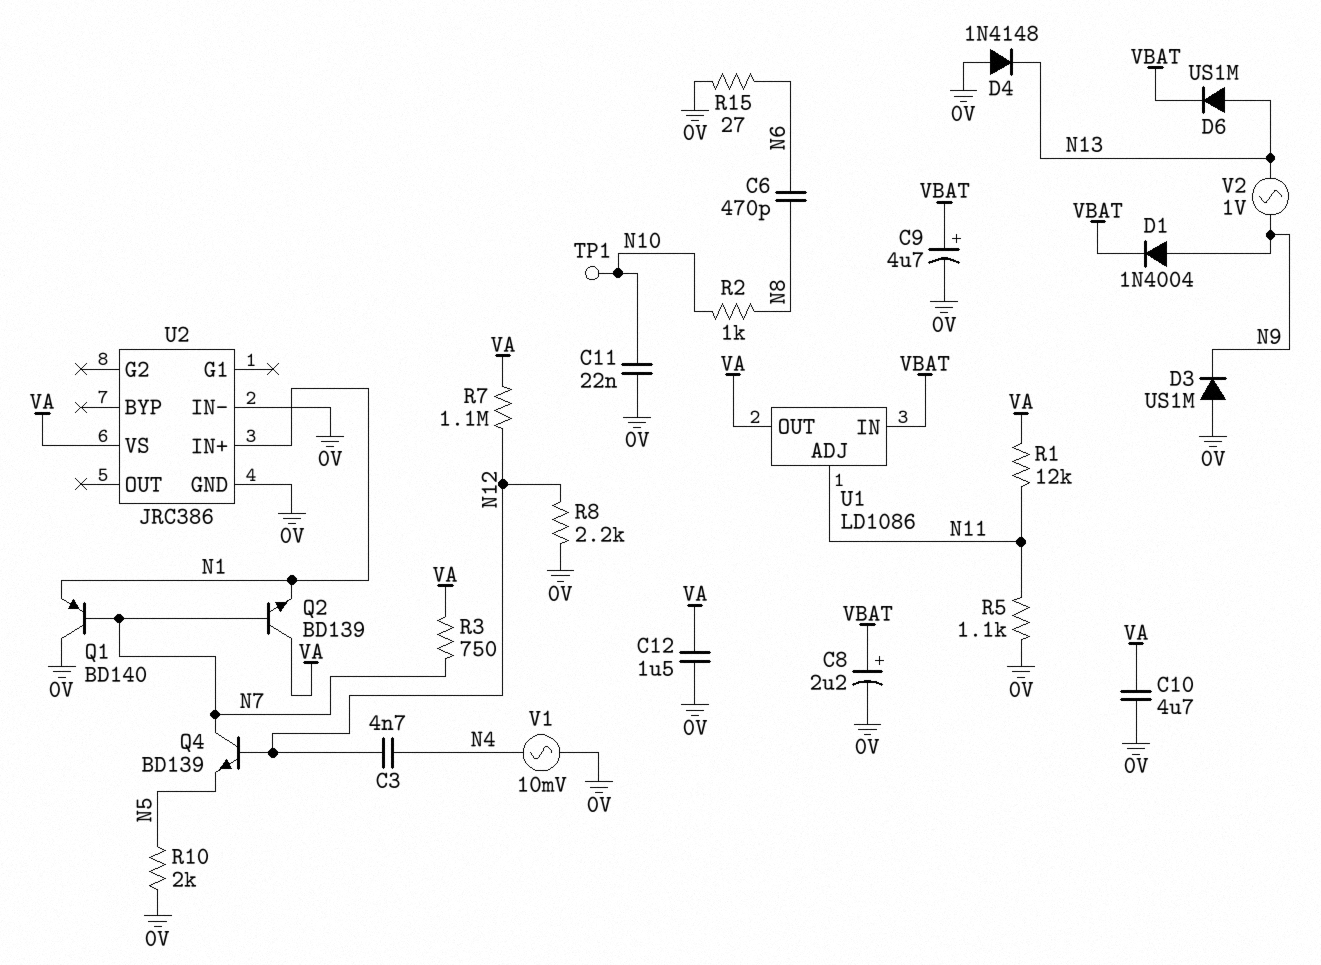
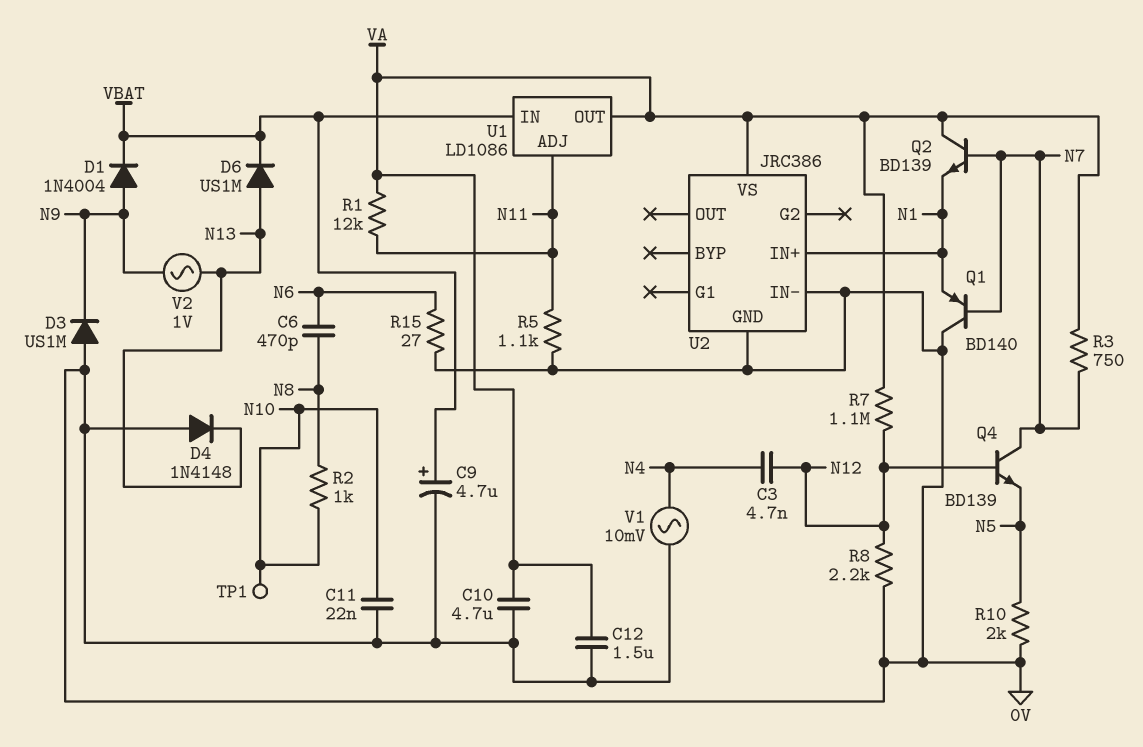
C8: 2.2uF (plus VBAT, minus 0V) -> none

